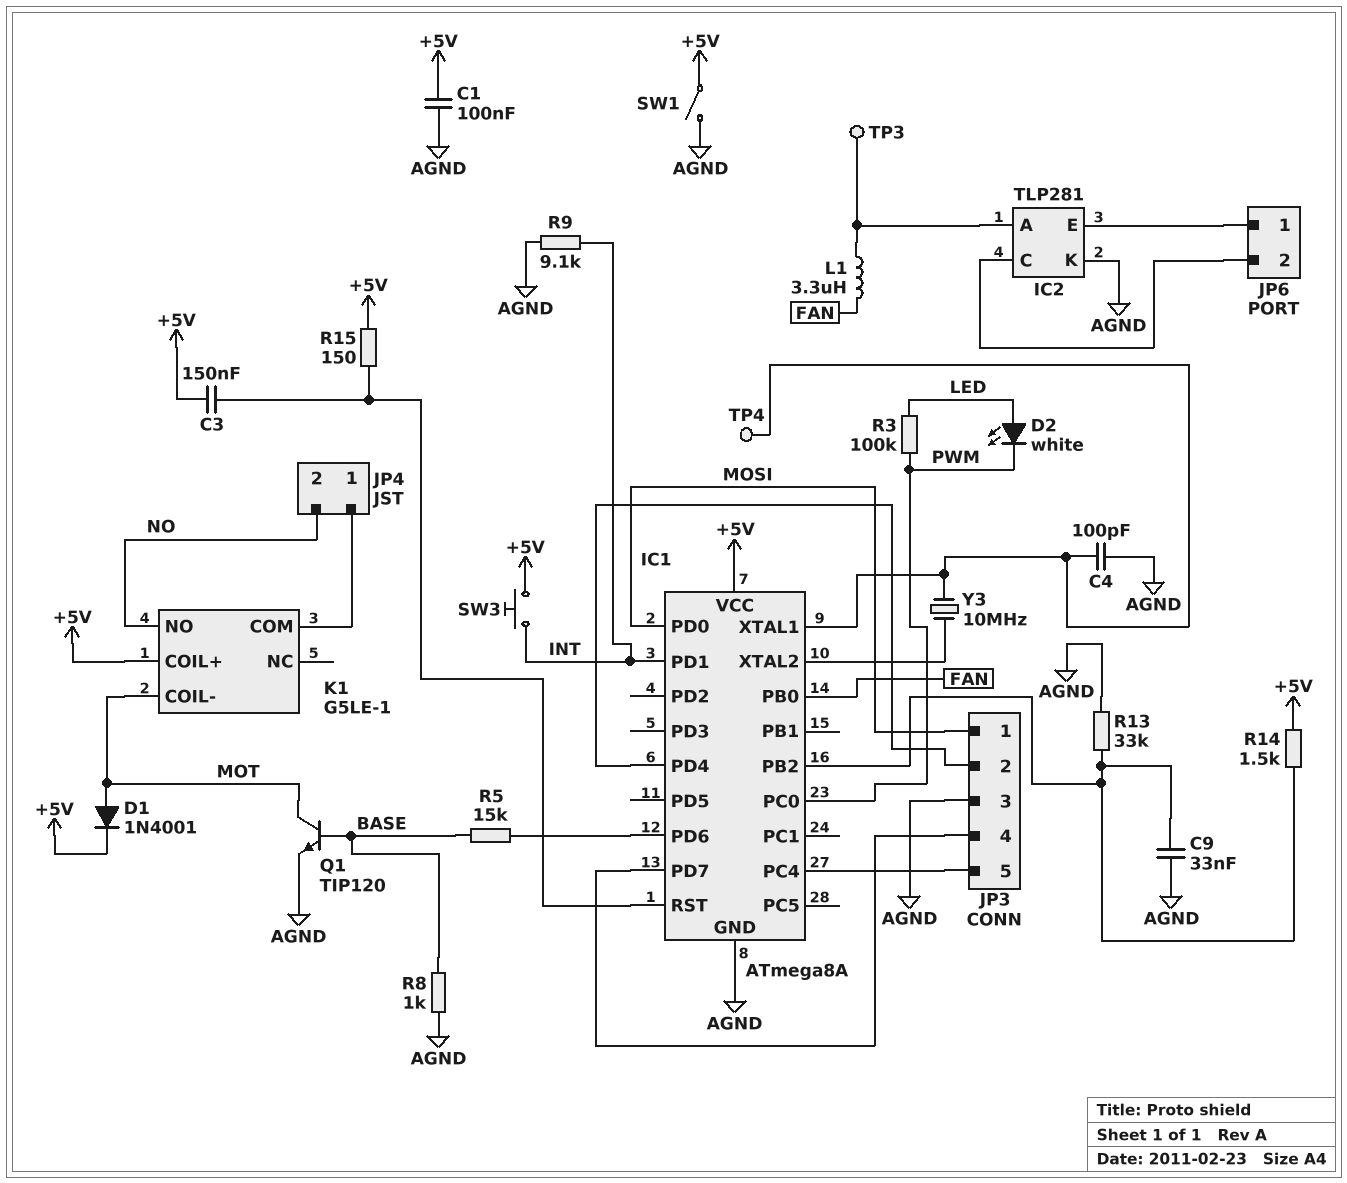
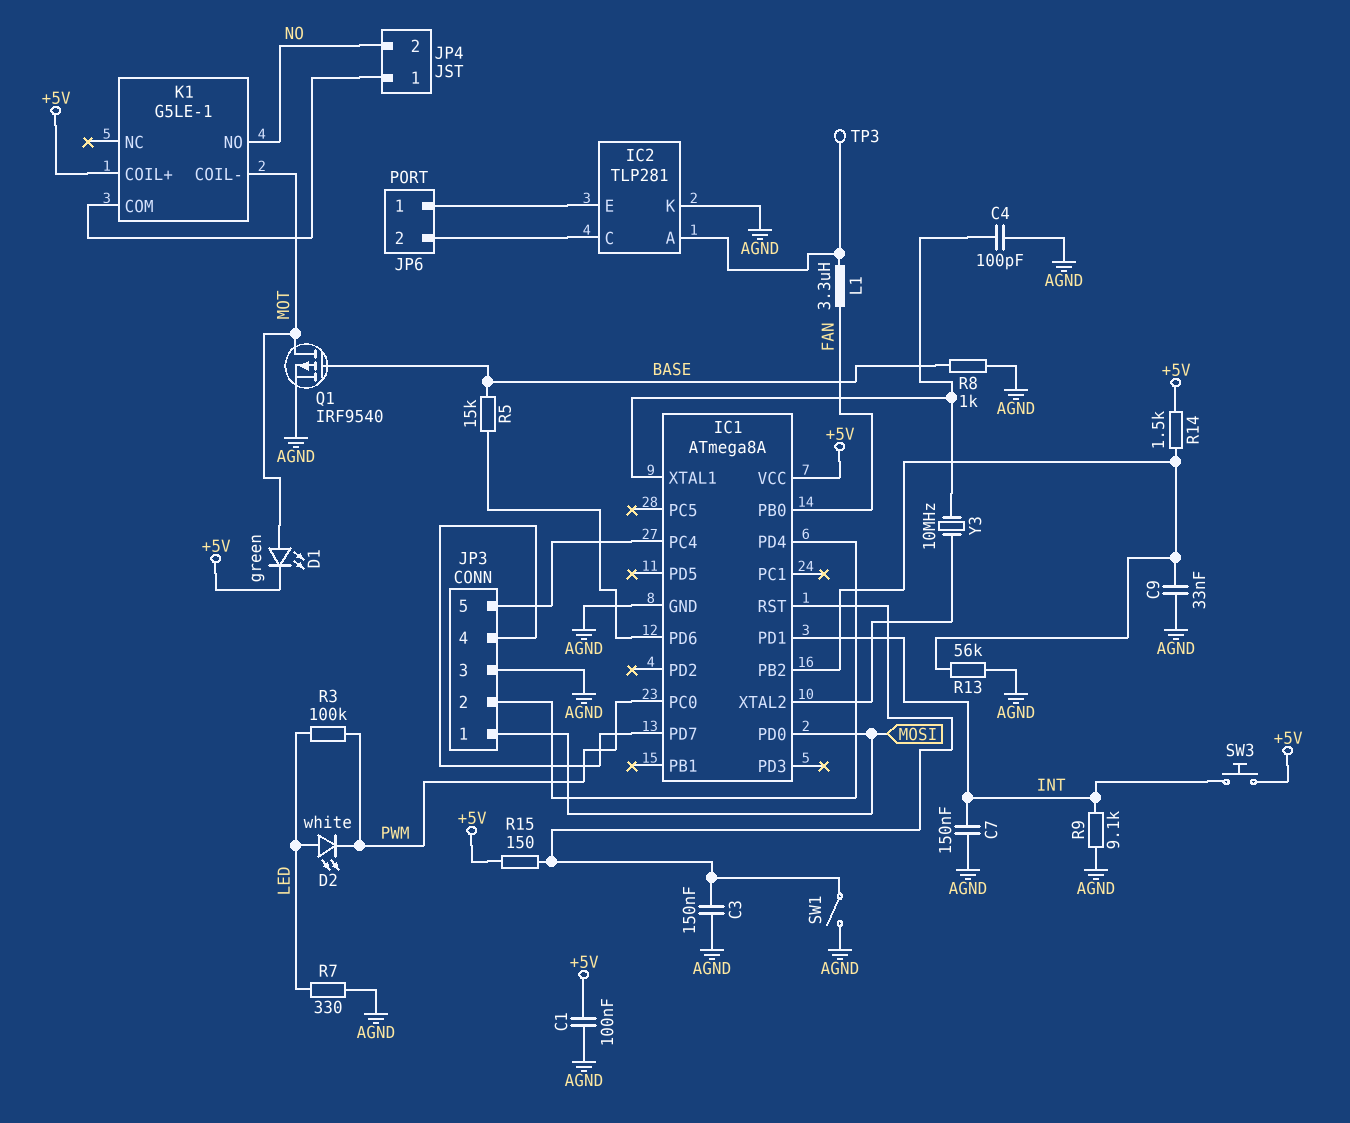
C3: 150nF (+5V, IC1/RST) -> 150nF (AGND, IC1/RST)
C7: none -> 150nF (AGND, INT)
D1: diode 1N4001 (A MOT, K +5V) -> LED green (A MOT, K +5V)
Q1: NPN TIP120 (B BASE, C MOT, E AGND) -> PMOS IRF9540 (G BASE, D MOT, S AGND)
R7: none -> 330 (AGND, LED)
R13: 33k (AGND, IC1/PB2) -> 56k (AGND, IC1/PB2)
SW1: switch (+5V, AGND) -> switch (AGND, IC1/RST)
TP4: test point (IC1/XTAL1) -> none

